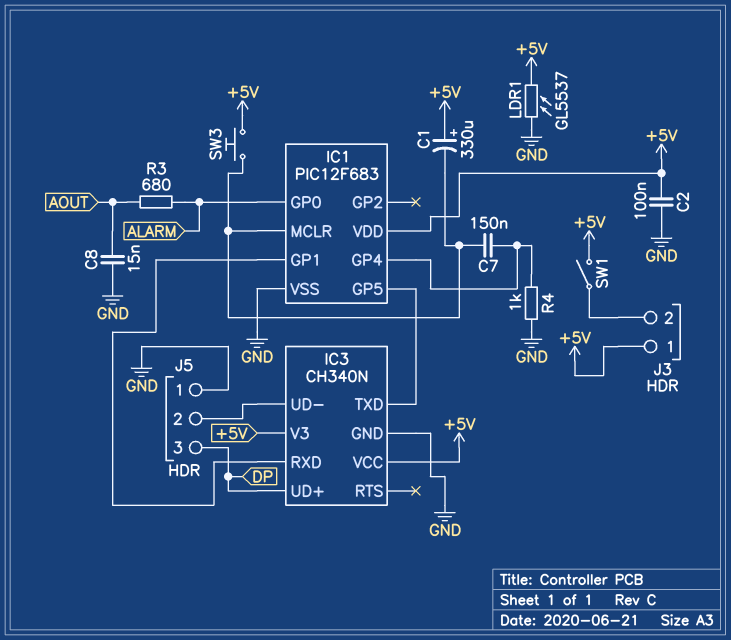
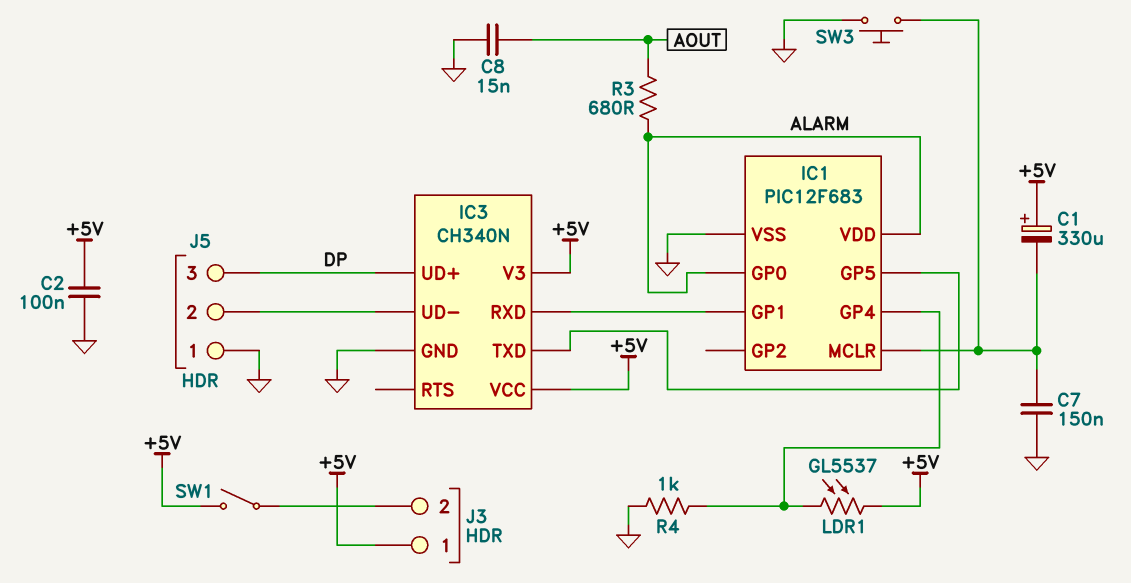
C7: 150nF (IC1/GP4, IC1/MCLR) -> 150nF (GND, IC1/MCLR)
IC1 pin VDD: +5V -> ALARM
LDR1: GL5537 (+5V, GND) -> GL5537 (+5V, IC1/GP4)
SW3: button (+5V, IC1/MCLR) -> button (GND, IC1/MCLR)

